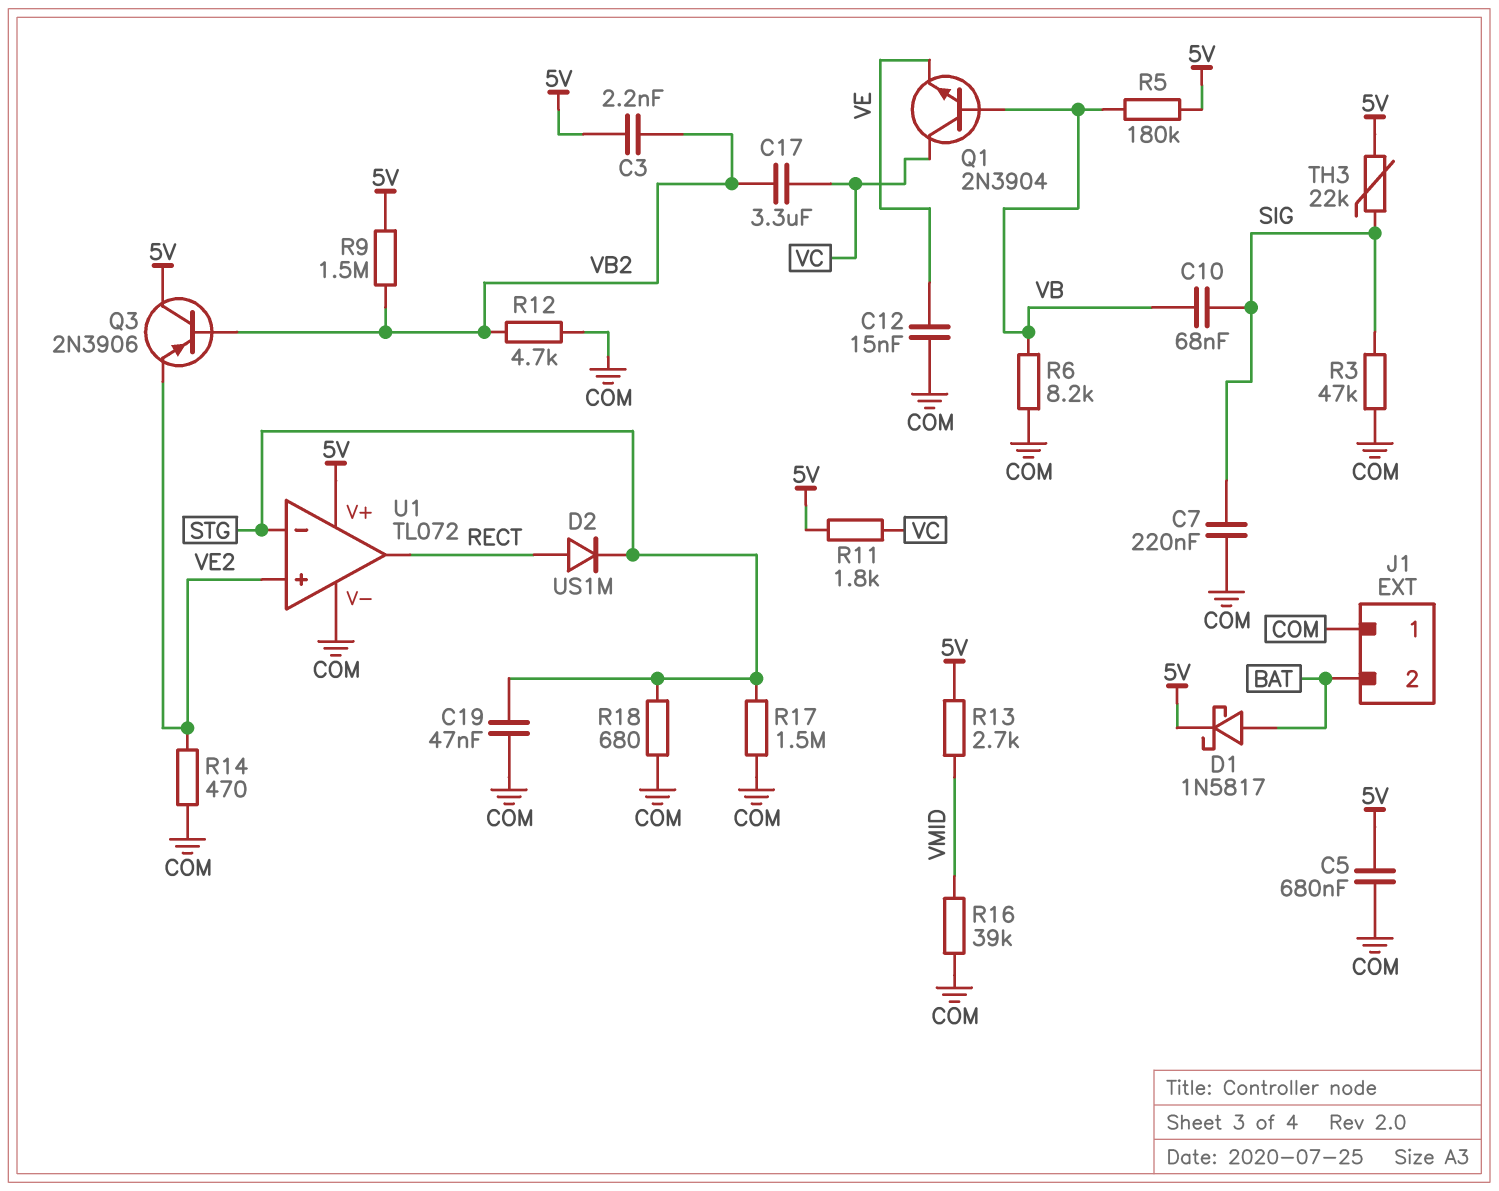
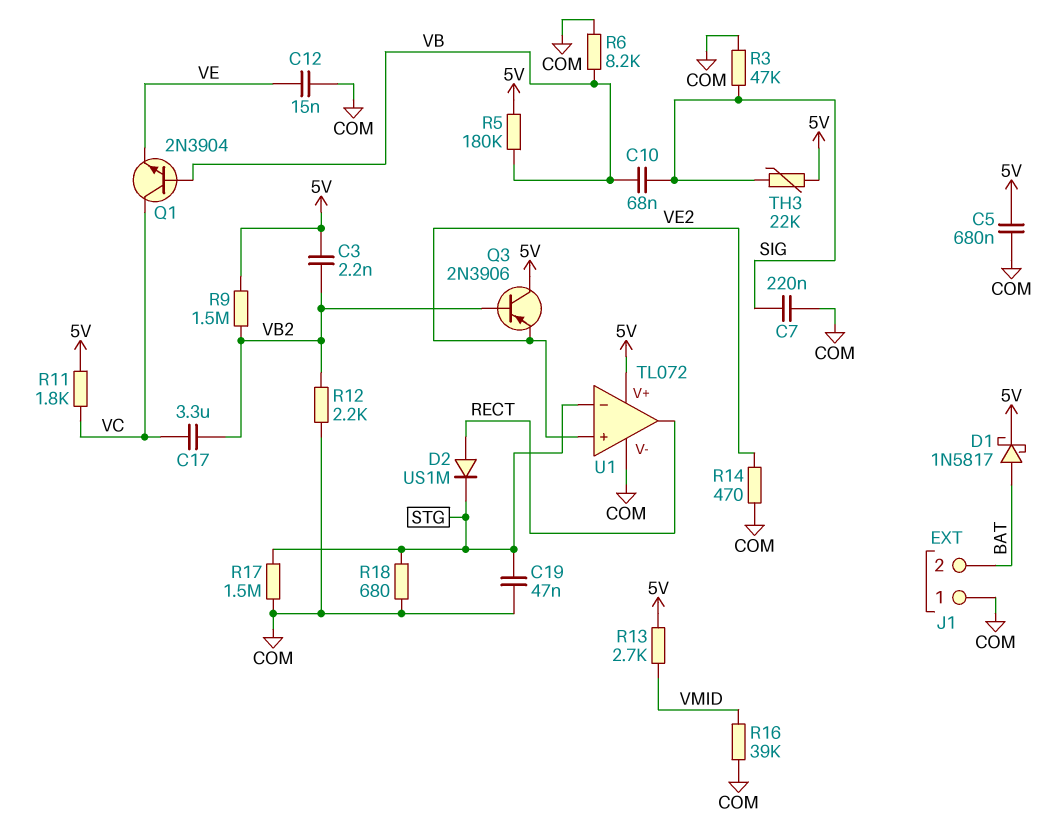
R12: 4.7k (COM, VB2) -> 2.2k (COM, VB2)

